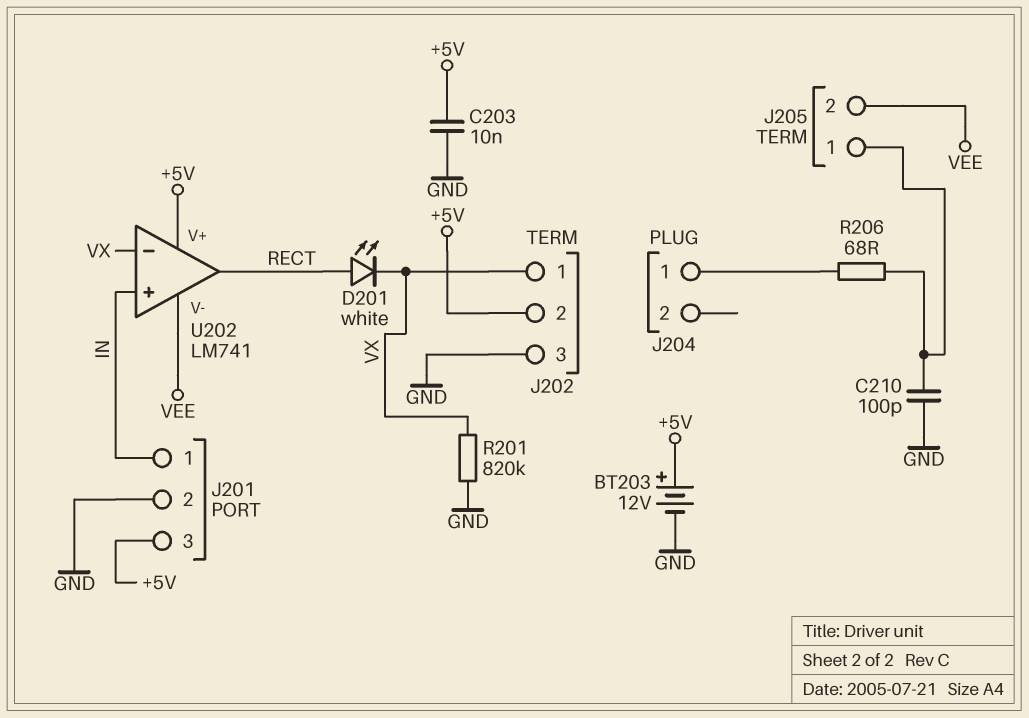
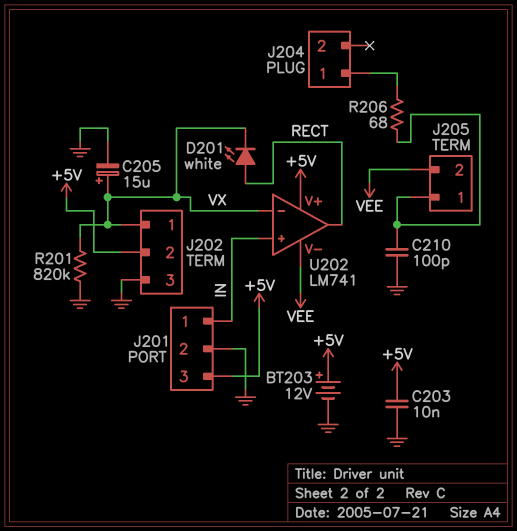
C205: none -> 15uF (plus VX, minus GND)

